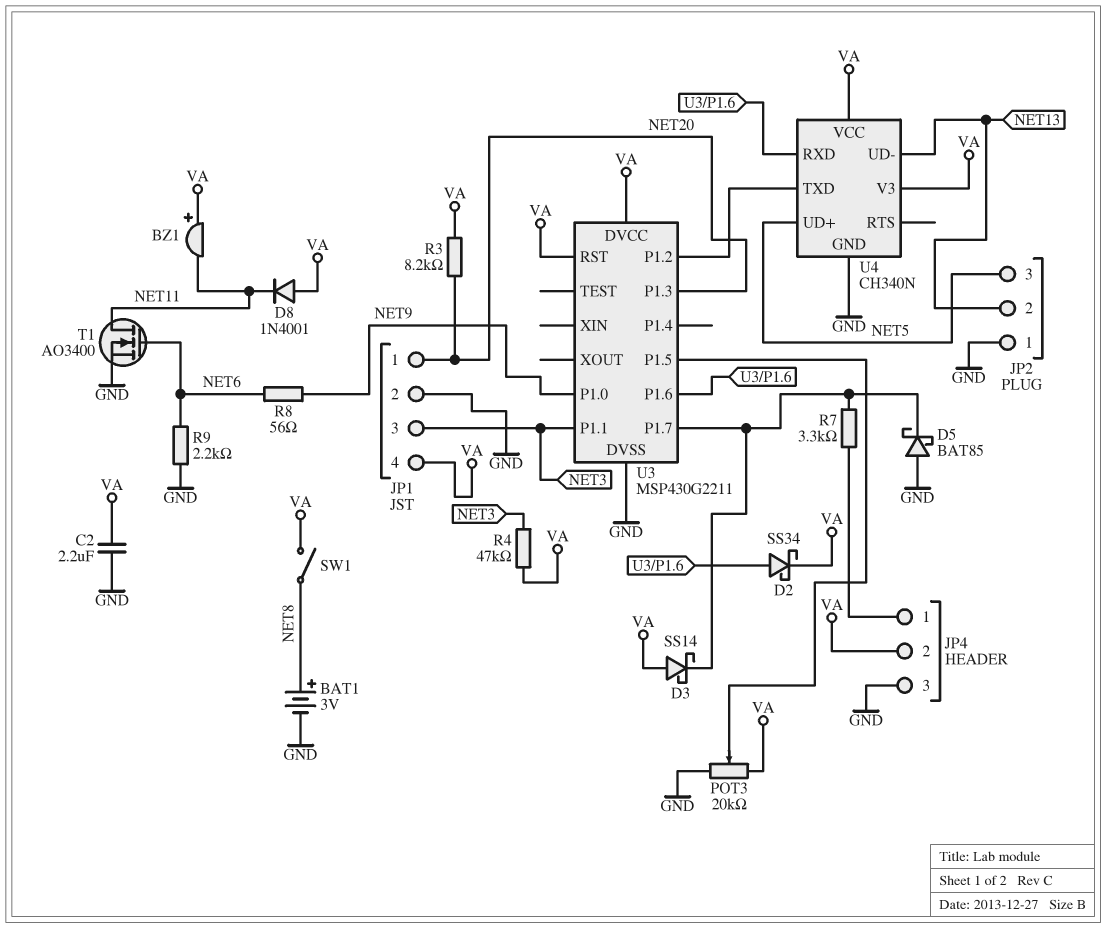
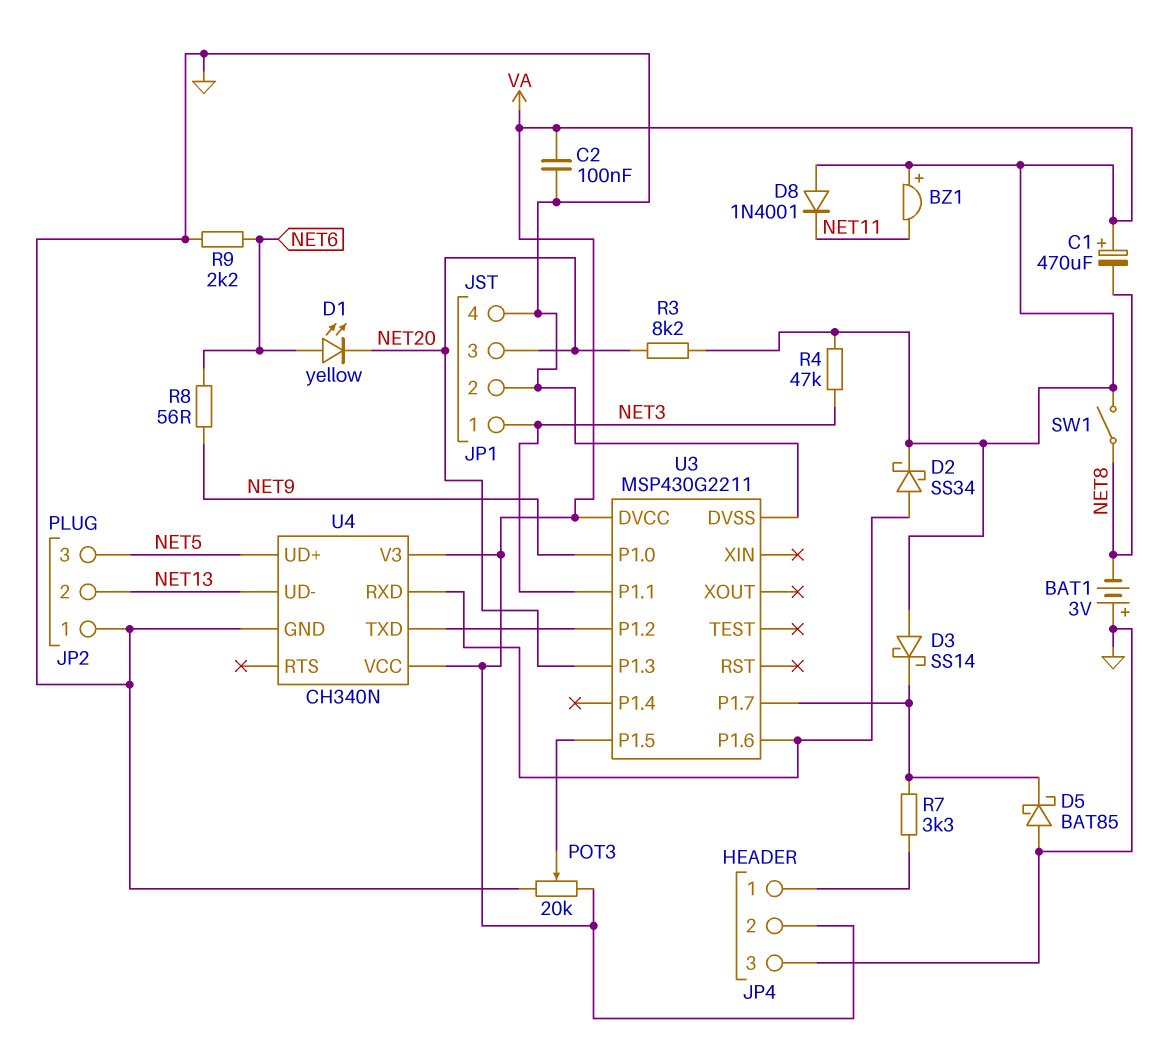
BAT1: 3V (plus NET8, minus GND) -> 3V (plus GND, minus NET8)
C1: none -> 470uF (plus VA, minus NET8)
C2: 2.2uF (GND, VA) -> 100nF (GND, VA)
D1: none -> LED yellow (A NET6, K NET20)
JP1 pin 1: NET20 -> NET3
JP1 pin 3: NET3 -> NET20
JP1 pin 4: VA -> GND
T1: NMOS AO3400 (G NET6, D NET11, S GND) -> none
U3 pin RST: VA -> none

